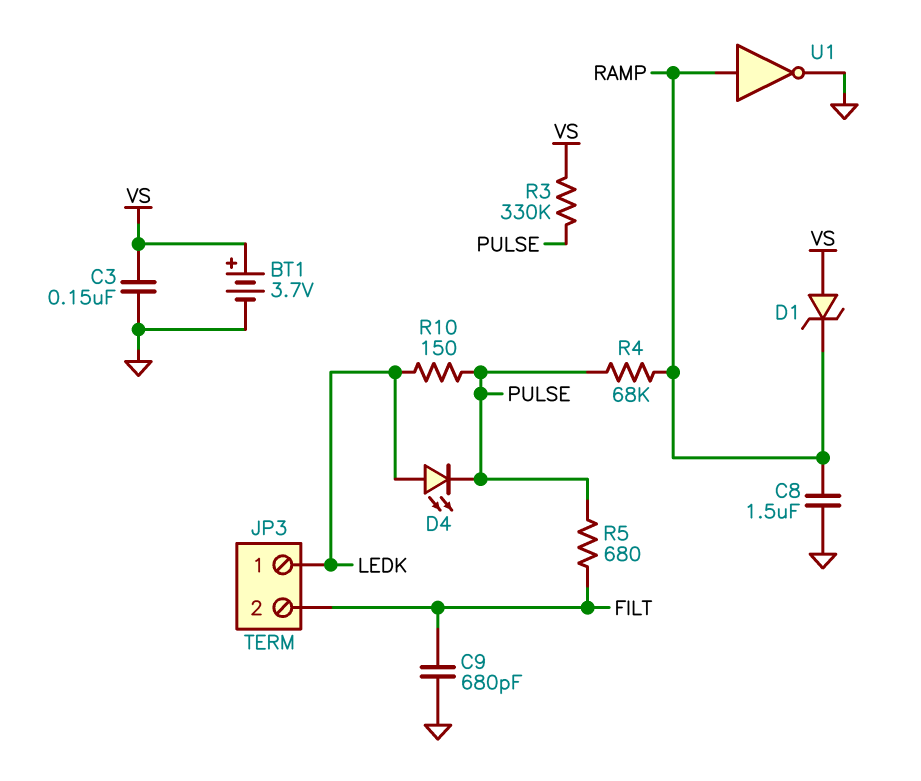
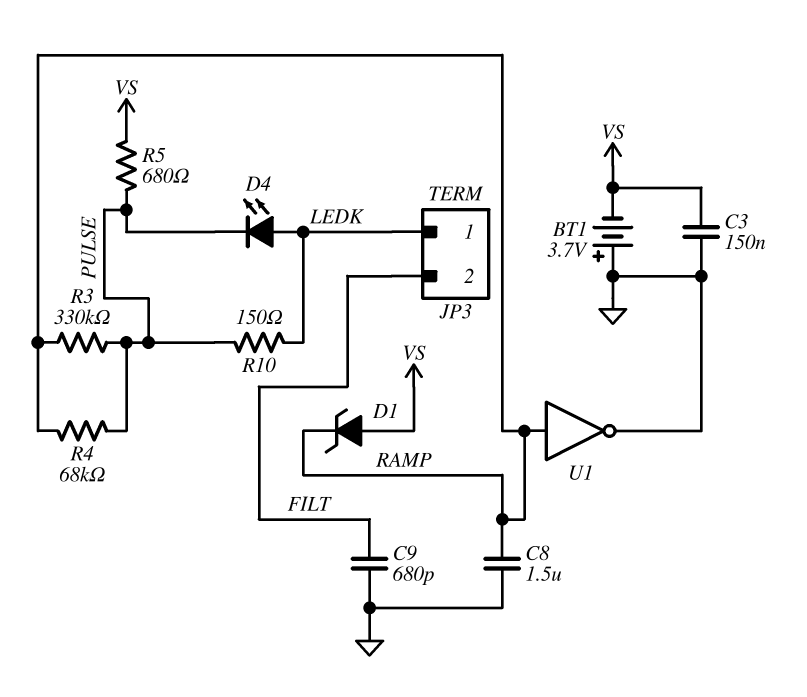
BT1: 3.7V (plus VS, minus GND) -> 3.7V (plus GND, minus VS)
R3: 330k (PULSE, VS) -> 330k (PULSE, RAMP)
R5: 680 (FILT, PULSE) -> 680 (PULSE, VS)

